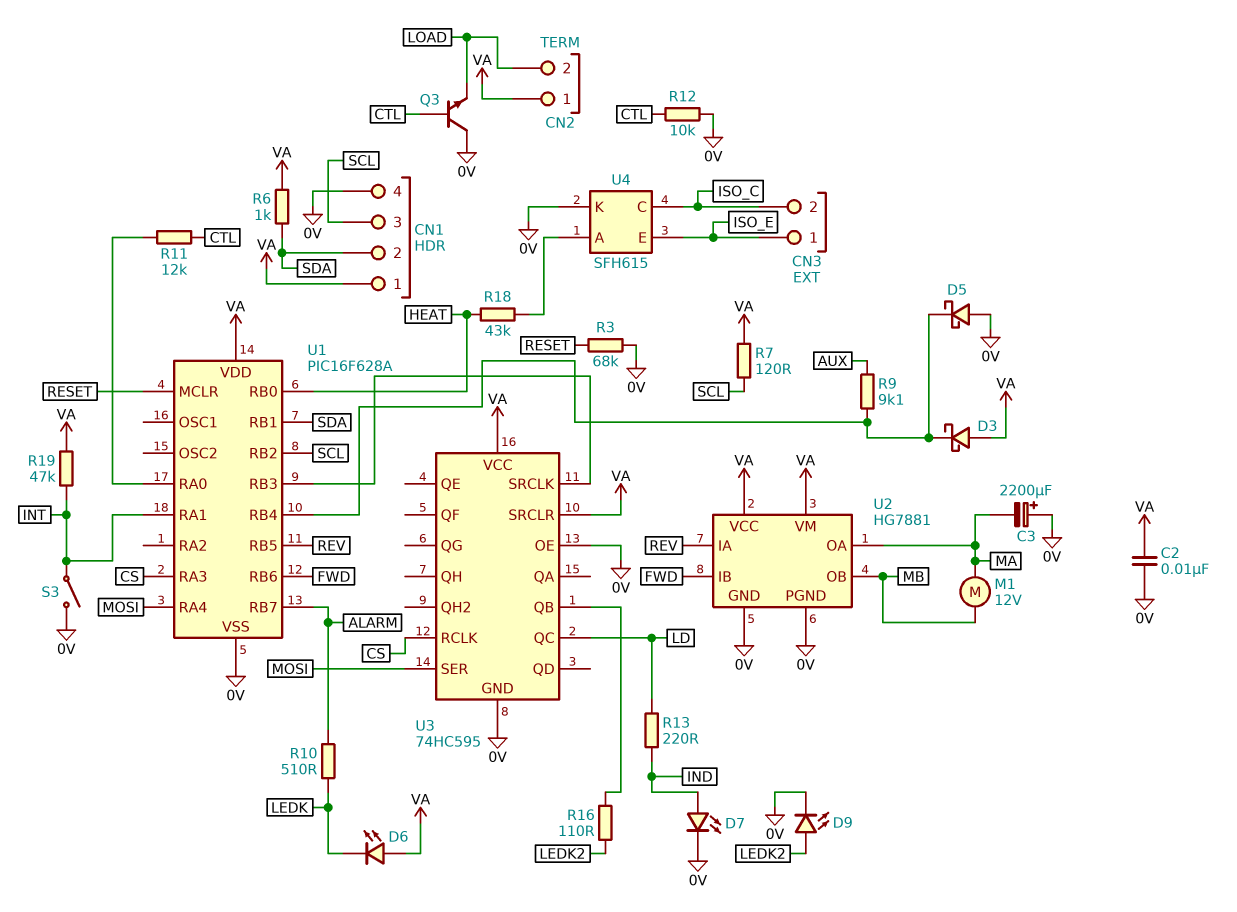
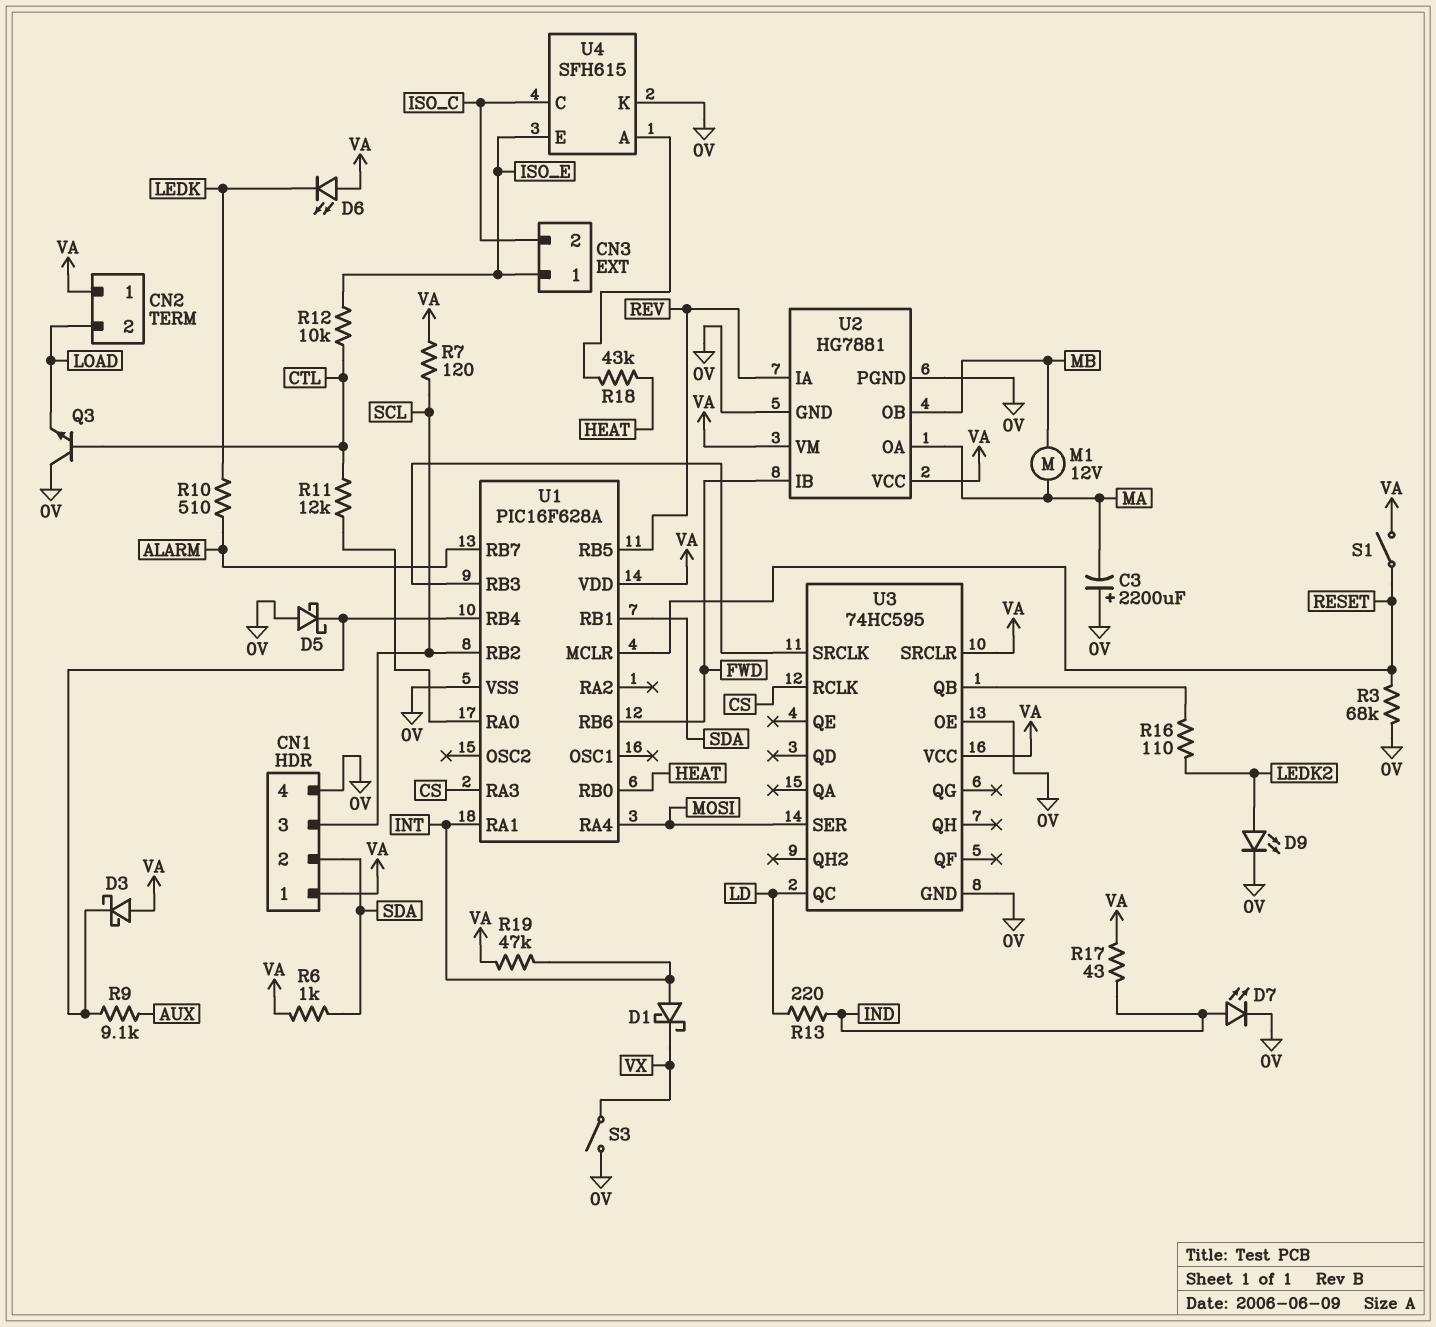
C2: 10nF (0V, VA) -> none
D1: none -> schottky (A INT, K VX)
R12: 10k (0V, CTL) -> 10k (CTL, ISO_E)
R17: none -> 43 (IND, VA)
S1: none -> switch (RESET, VA)
S3: switch (0V, INT) -> switch (0V, VX)

